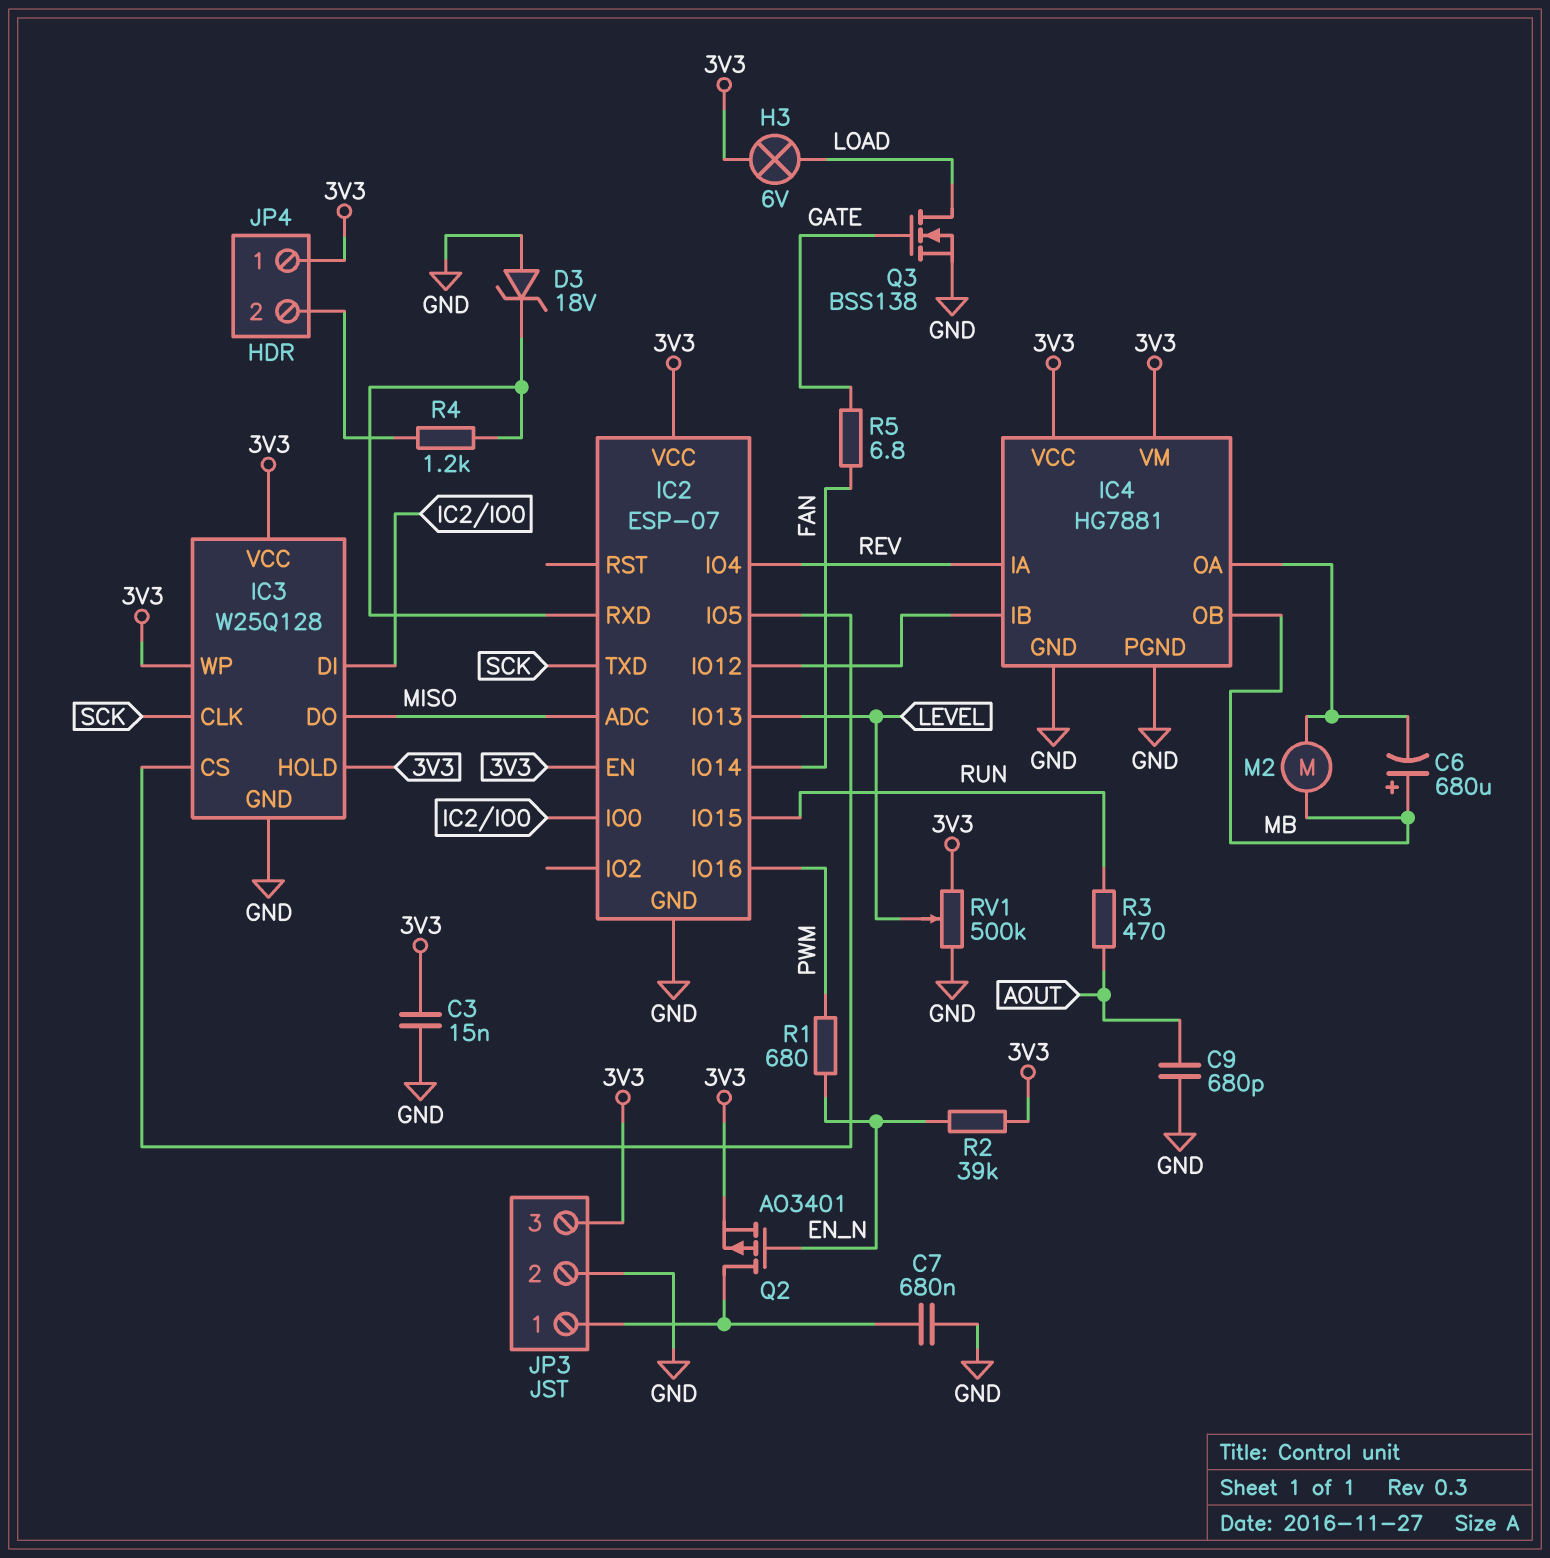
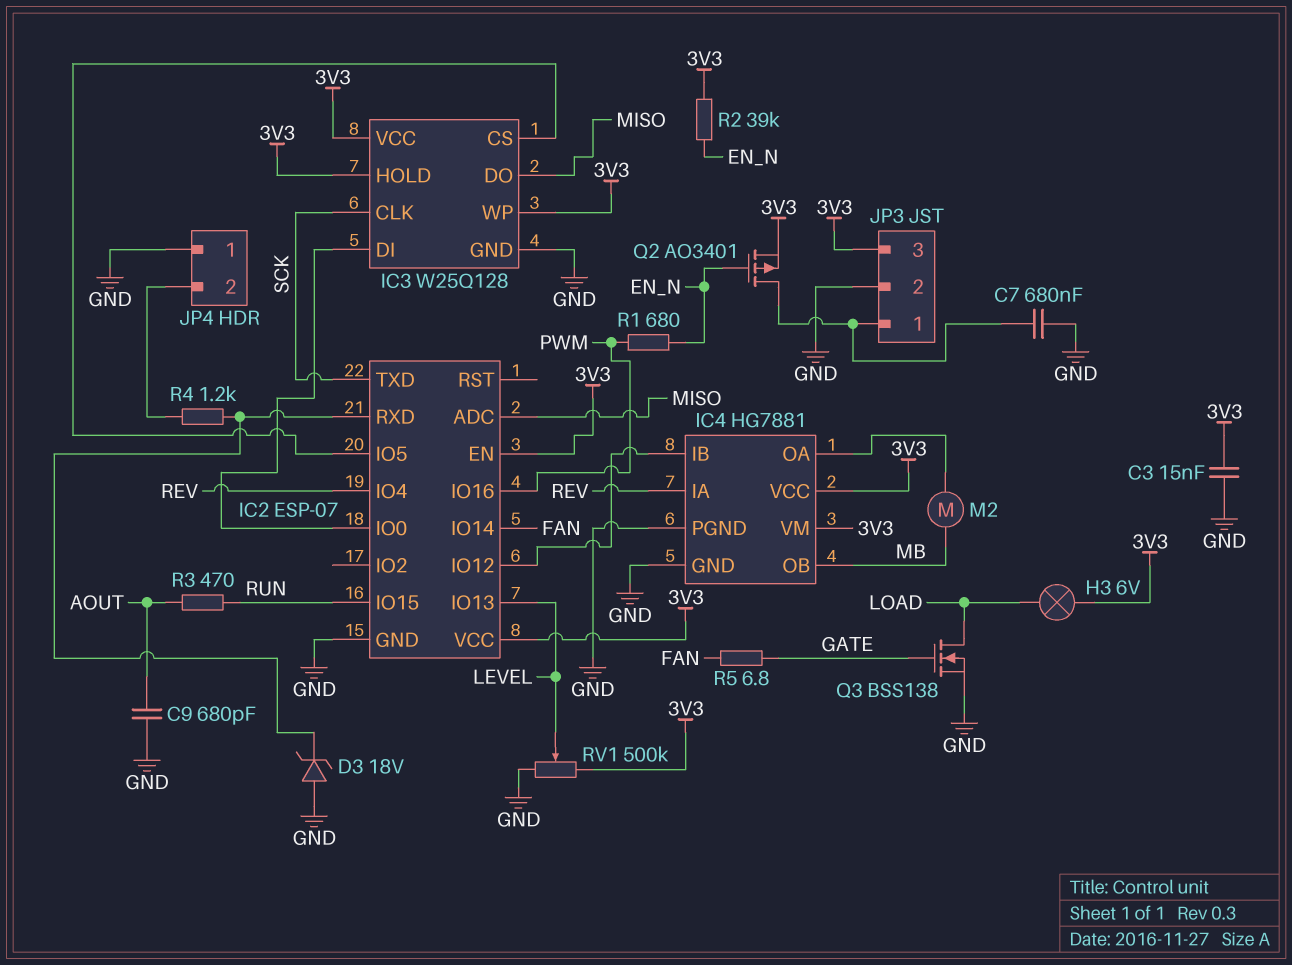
C6: 680uF (plus MB, minus IC4/OA) -> none
JP4 pin 1: 3V3 -> GND

